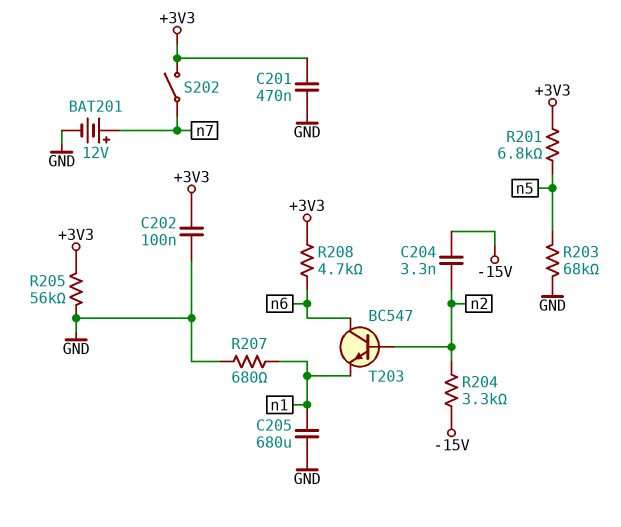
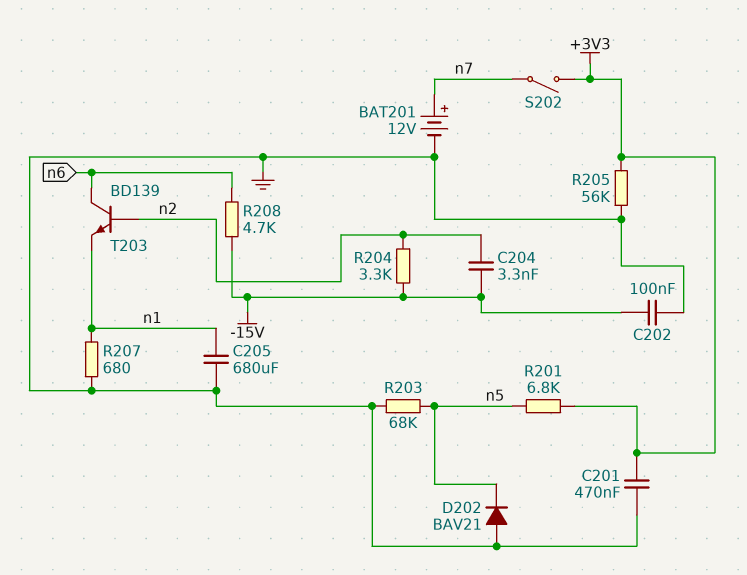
C202: 100nF (+3V3, GND) -> 100nF (-15V, GND)
D202: none -> diode BAV21 (A GND, K n5)
R208: 4.7k (+3V3, n6) -> 4.7k (-15V, n6)
T203: NPN BC547 (B n2, C n6, E n1) -> NPN BD139 (B n2, C n6, E n1)

